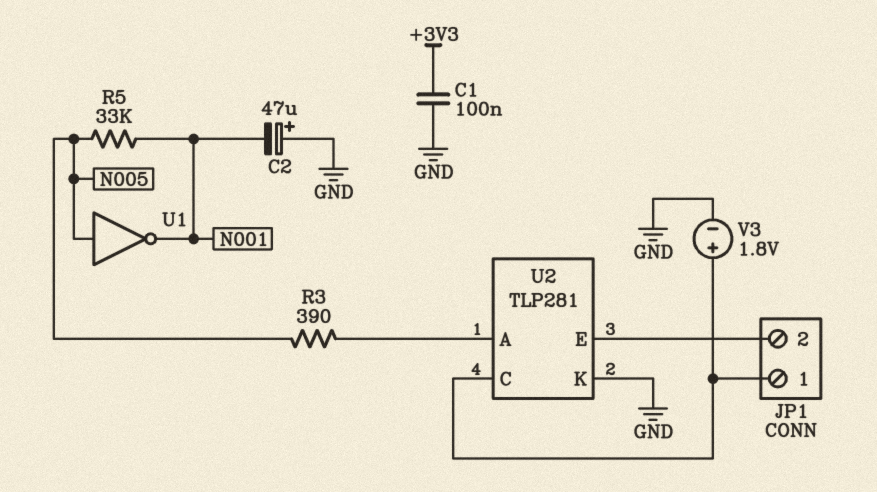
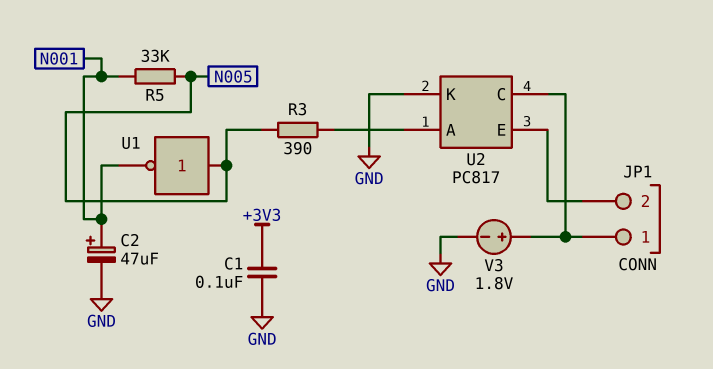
C2: 47uF (plus GND, minus N001) -> 47uF (plus N001, minus GND)
U2: TLP281 -> PC817

